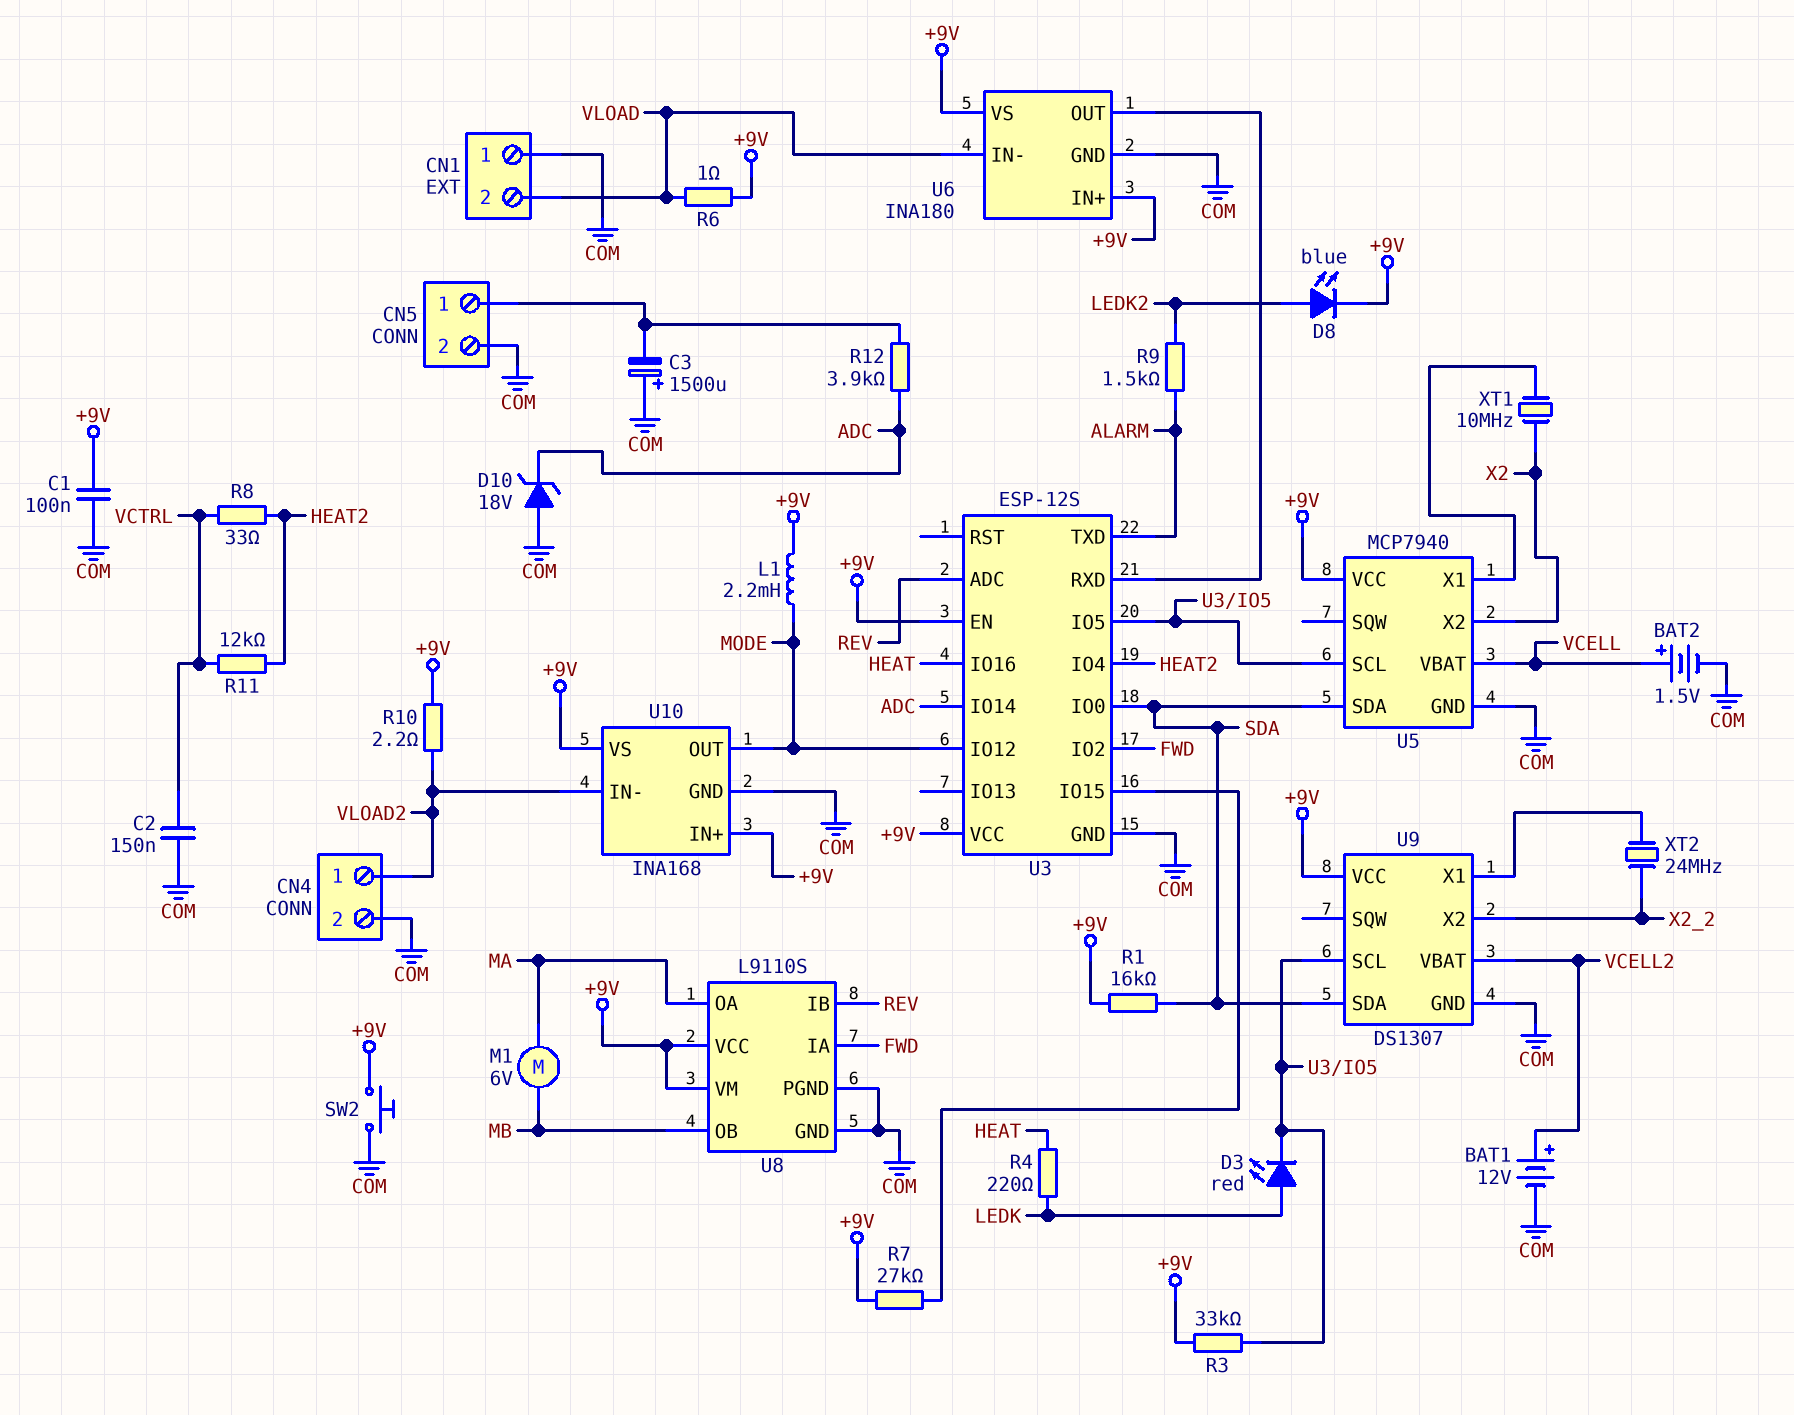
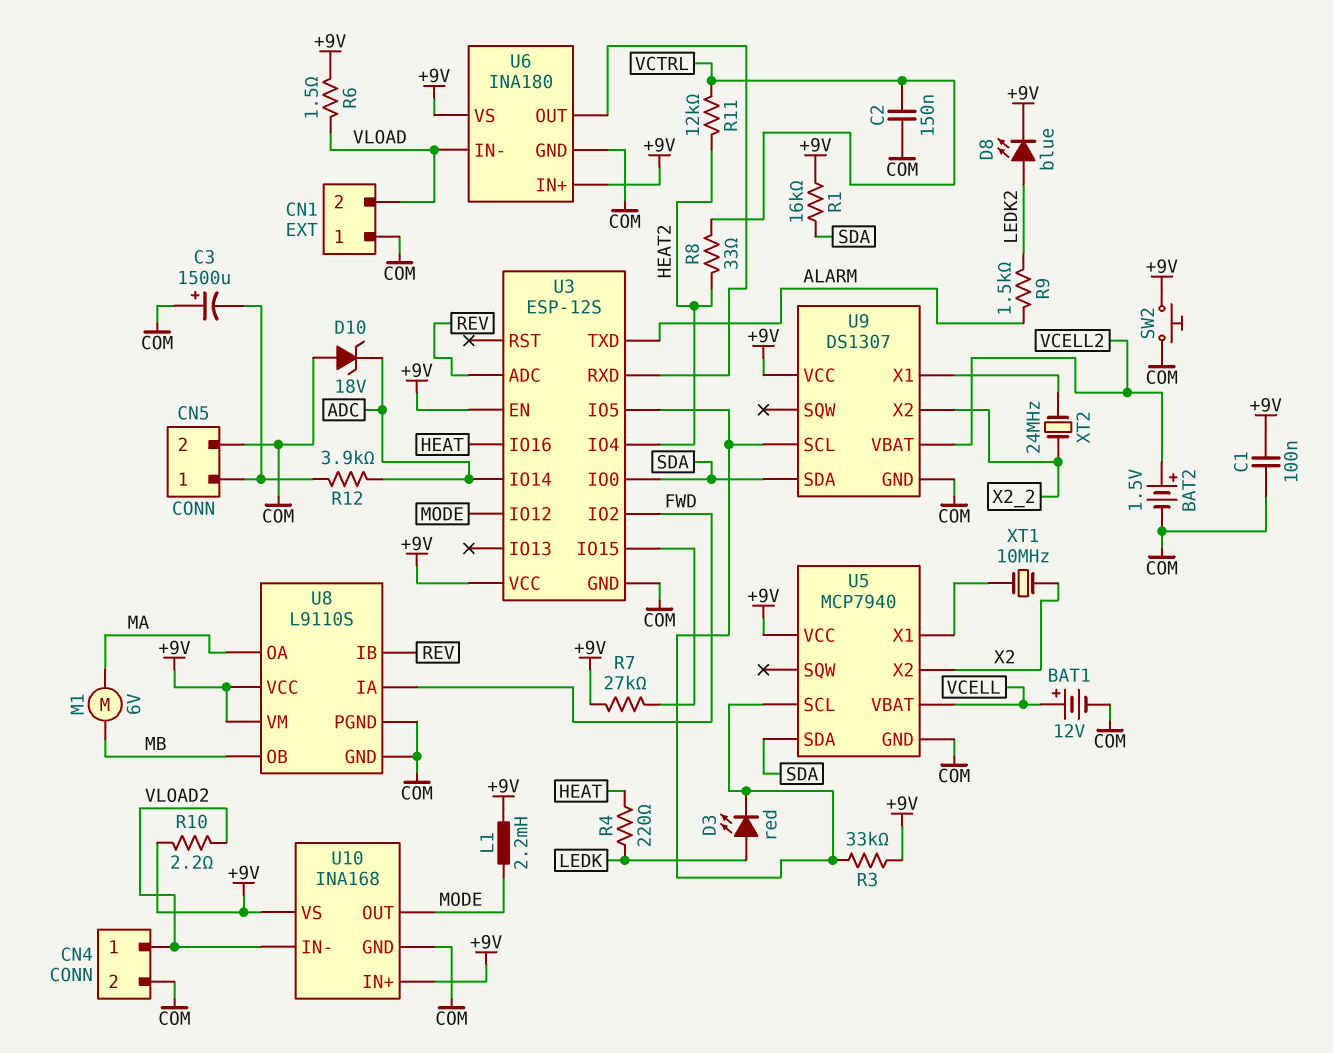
BAT1: 12V (plus VCELL2, minus COM) -> 12V (plus VCELL, minus COM)
BAT2: 1.5V (plus VCELL, minus COM) -> 1.5V (plus VCELL2, minus COM)
R6: 1 (+9V, VLOAD) -> 1.5 (+9V, VLOAD)

